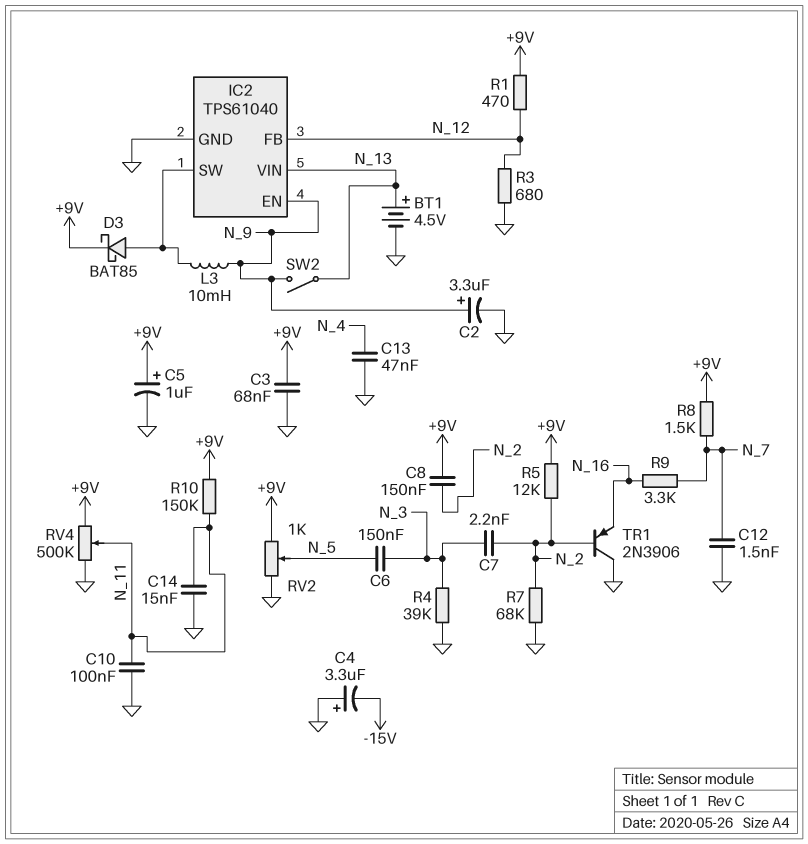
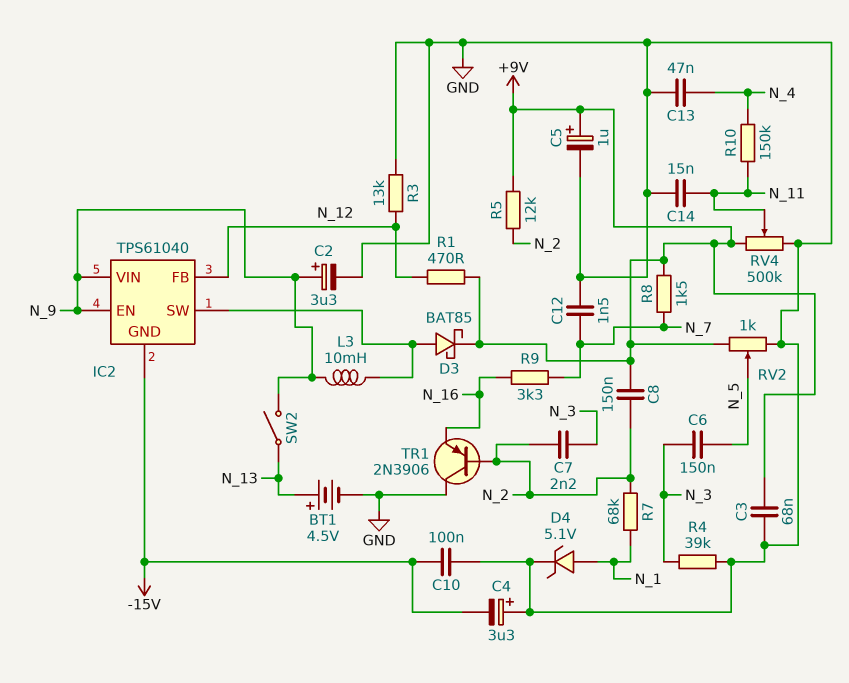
C10: 100nF (GND, N_11) -> 100nF (-15V, GND)
D4: none -> zener 5.1V (A N_1, K GND)
IC2 pin GND: GND -> -15V
IC2 pin VIN: N_13 -> N_9
R3: 680 (GND, N_12) -> 13k (GND, N_12)
R7: 68k (GND, N_2) -> 68k (N_1, N_2)
R10: 150k (+9V, N_11) -> 150k (N_4, N_11)

